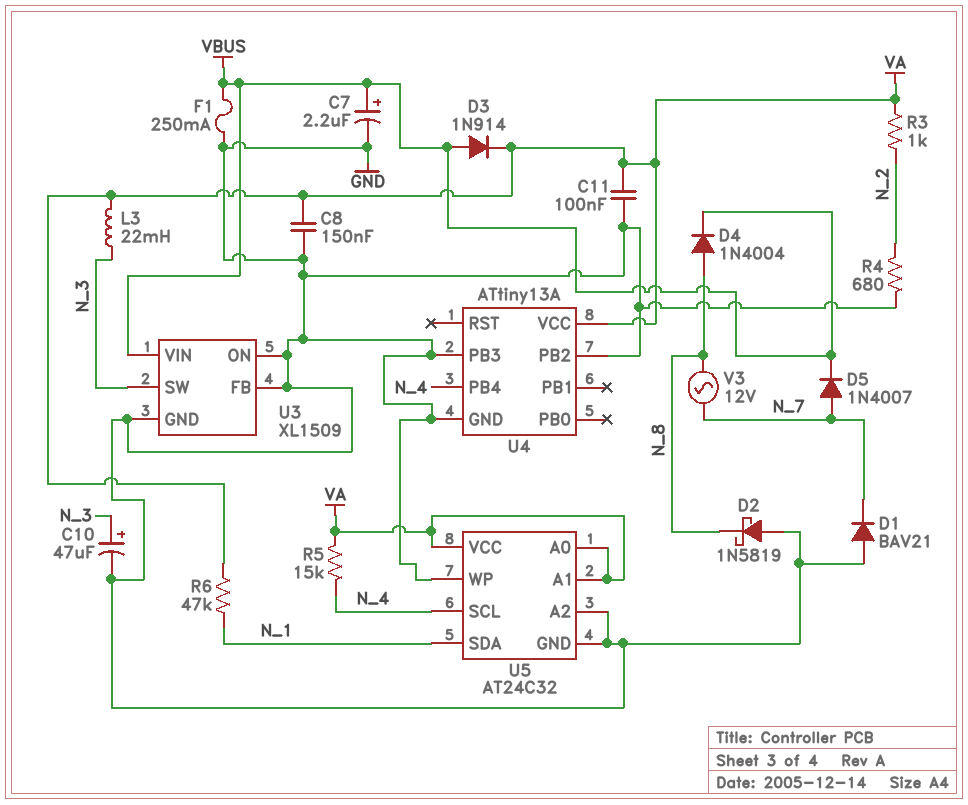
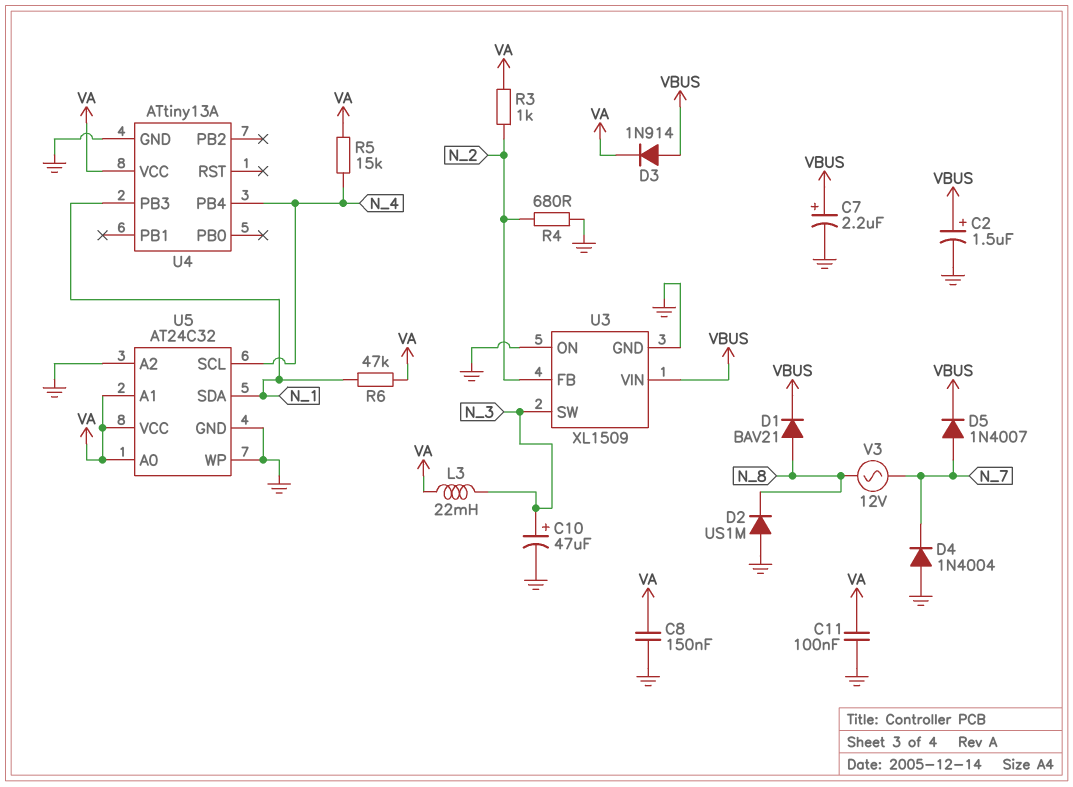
C2: none -> 1.5uF (plus VBUS, minus GND)
D1: diode BAV21 (A GND, K N_7) -> diode BAV21 (A N_8, K VBUS)
D2: schottky 1N5819 (A GND, K N_8) -> diode US1M (A GND, K N_8)
D4: diode 1N4004 (A N_8, K VBUS) -> diode 1N4004 (A GND, K N_7)
F1: 250mA (GND, VBUS) -> none
U3 pin FB: GND -> N_2
U4 pin PB2: GND -> none
U4 pin PB3: GND -> N_1

